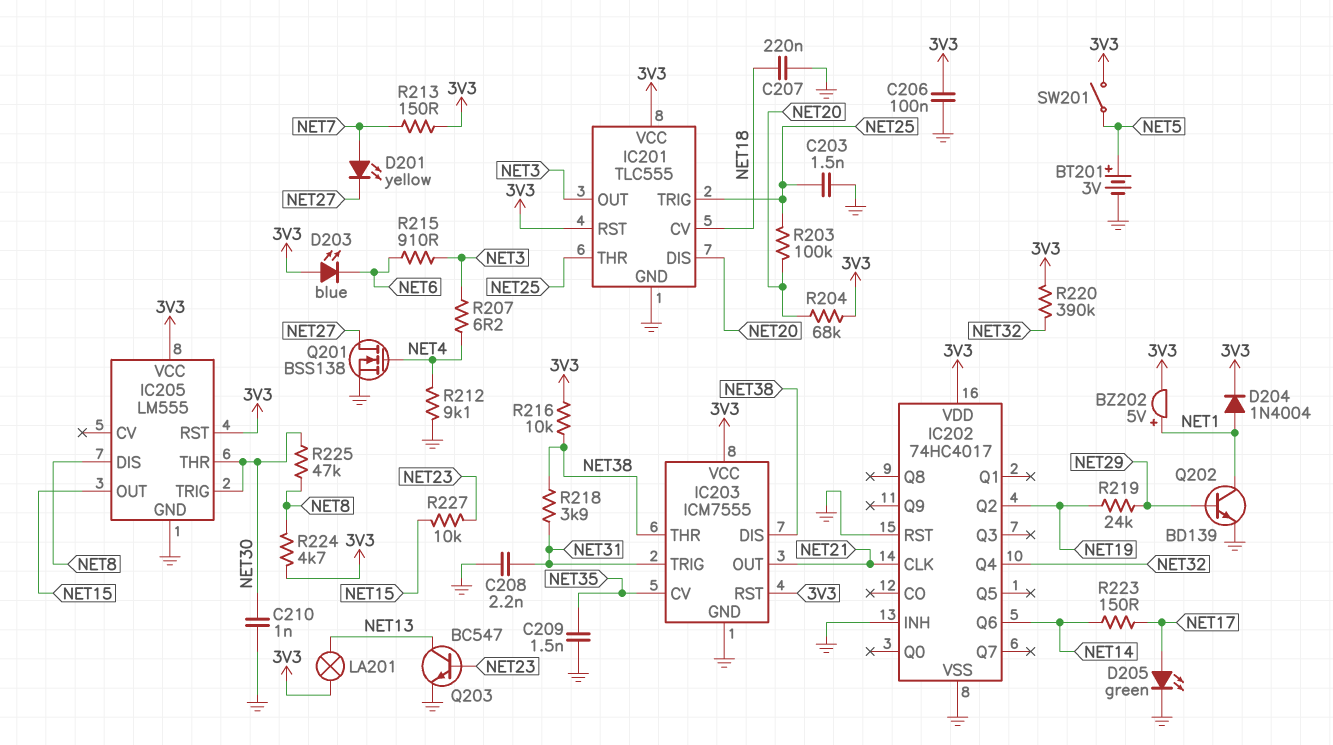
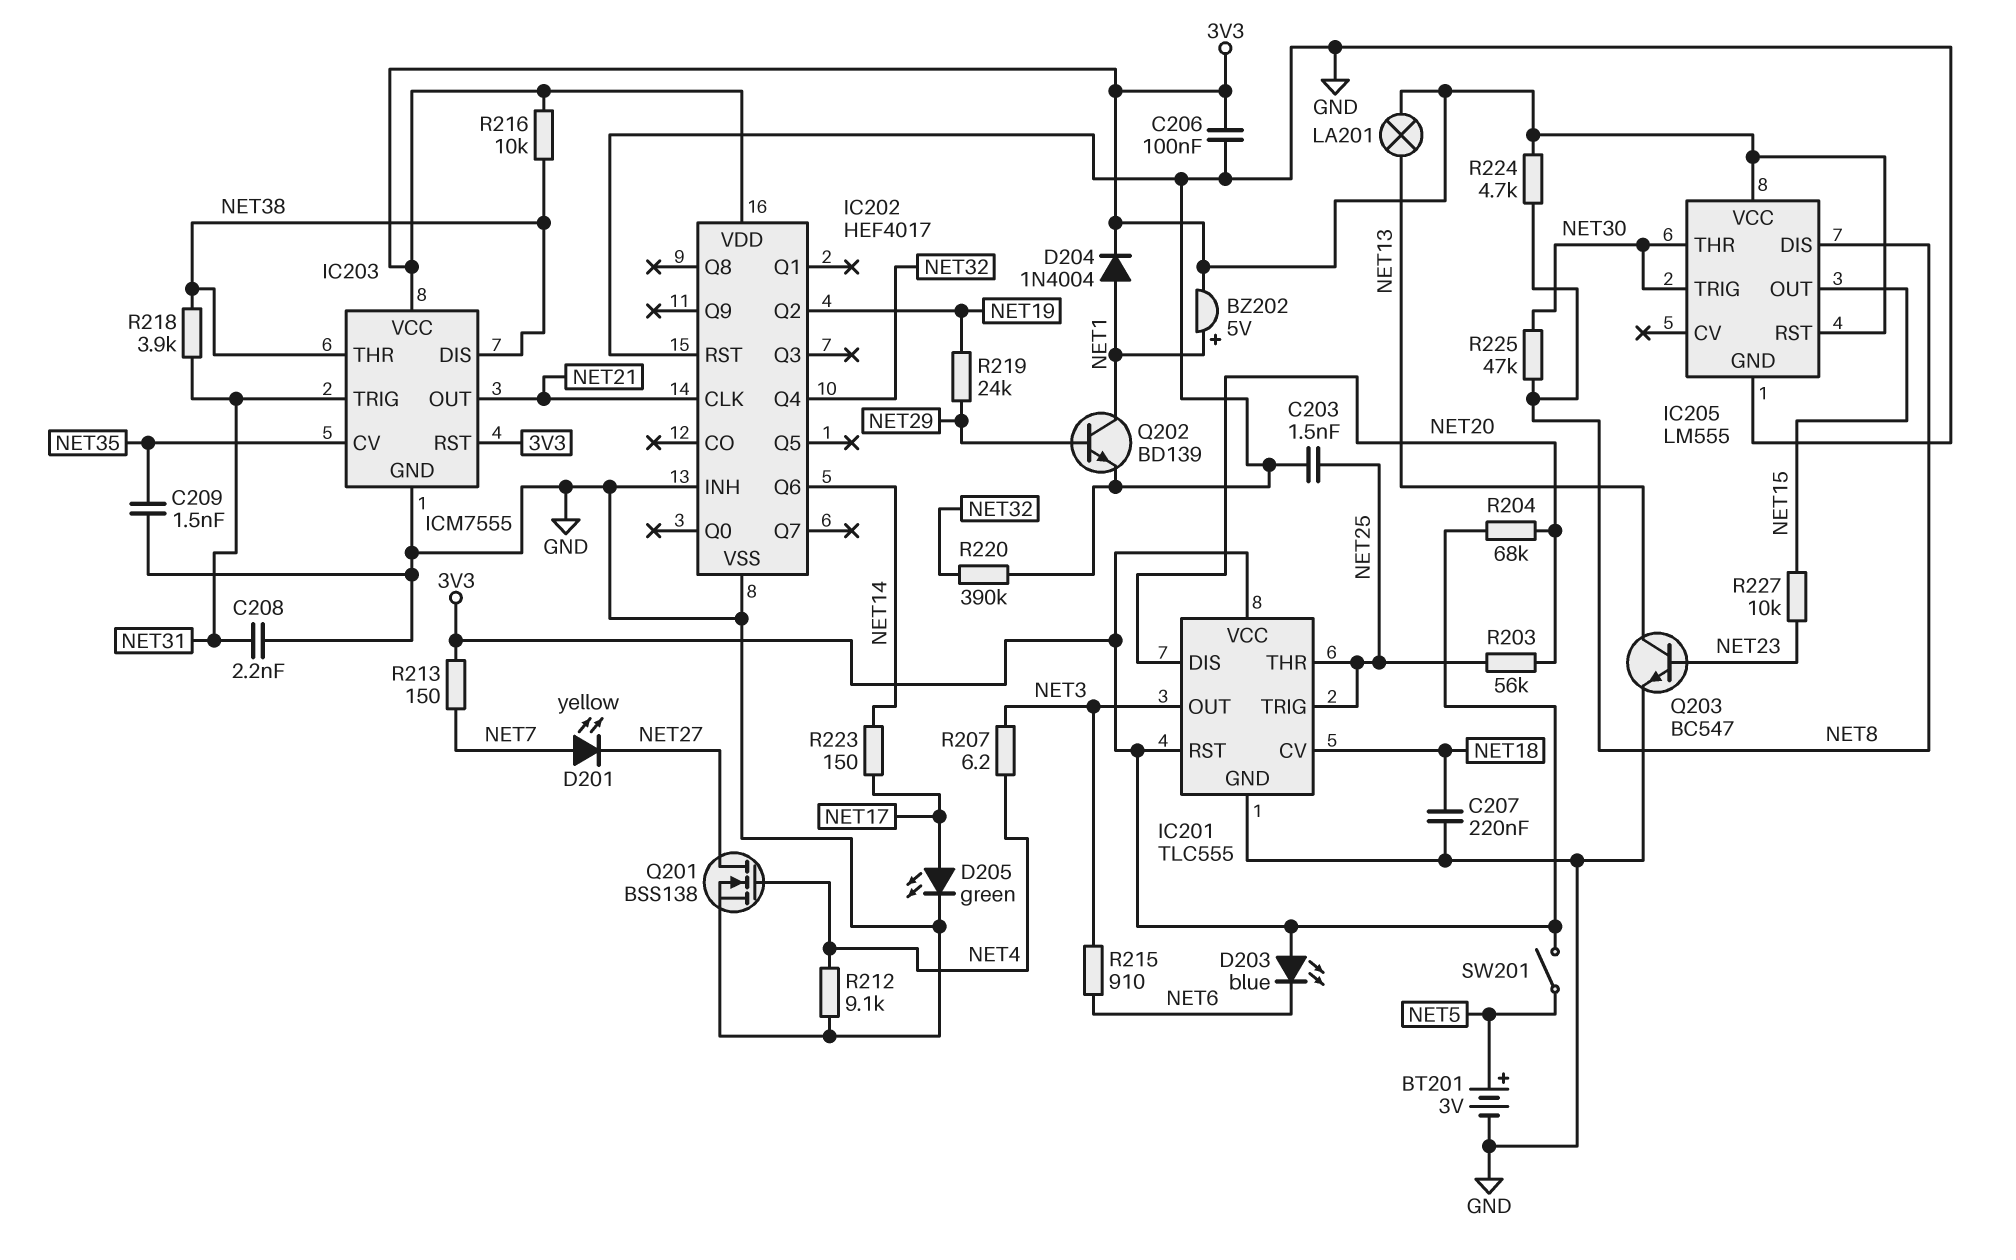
C210: 1nF (GND, NET30) -> none
IC202: 74HC4017 -> HEF4017
R203: 100k (NET20, NET25) -> 56k (NET20, NET25)
R220: 390k (3V3, NET32) -> 390k (GND, NET32)

